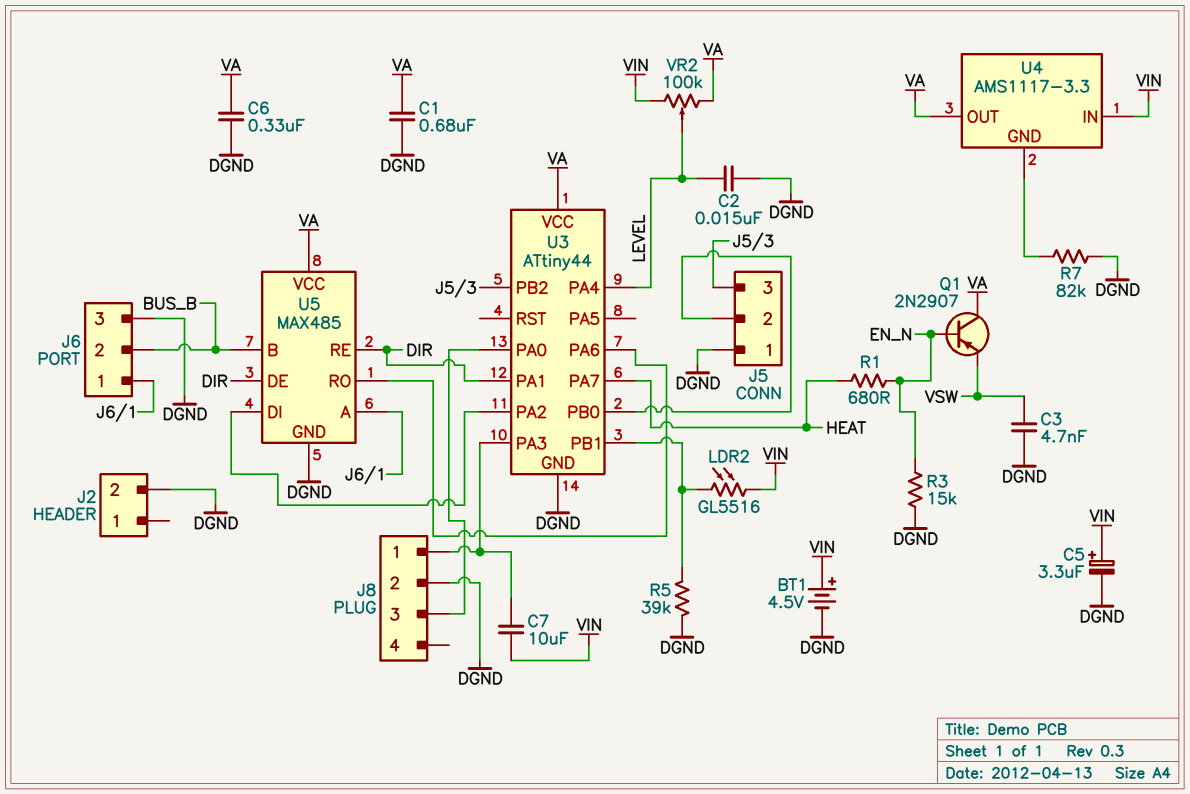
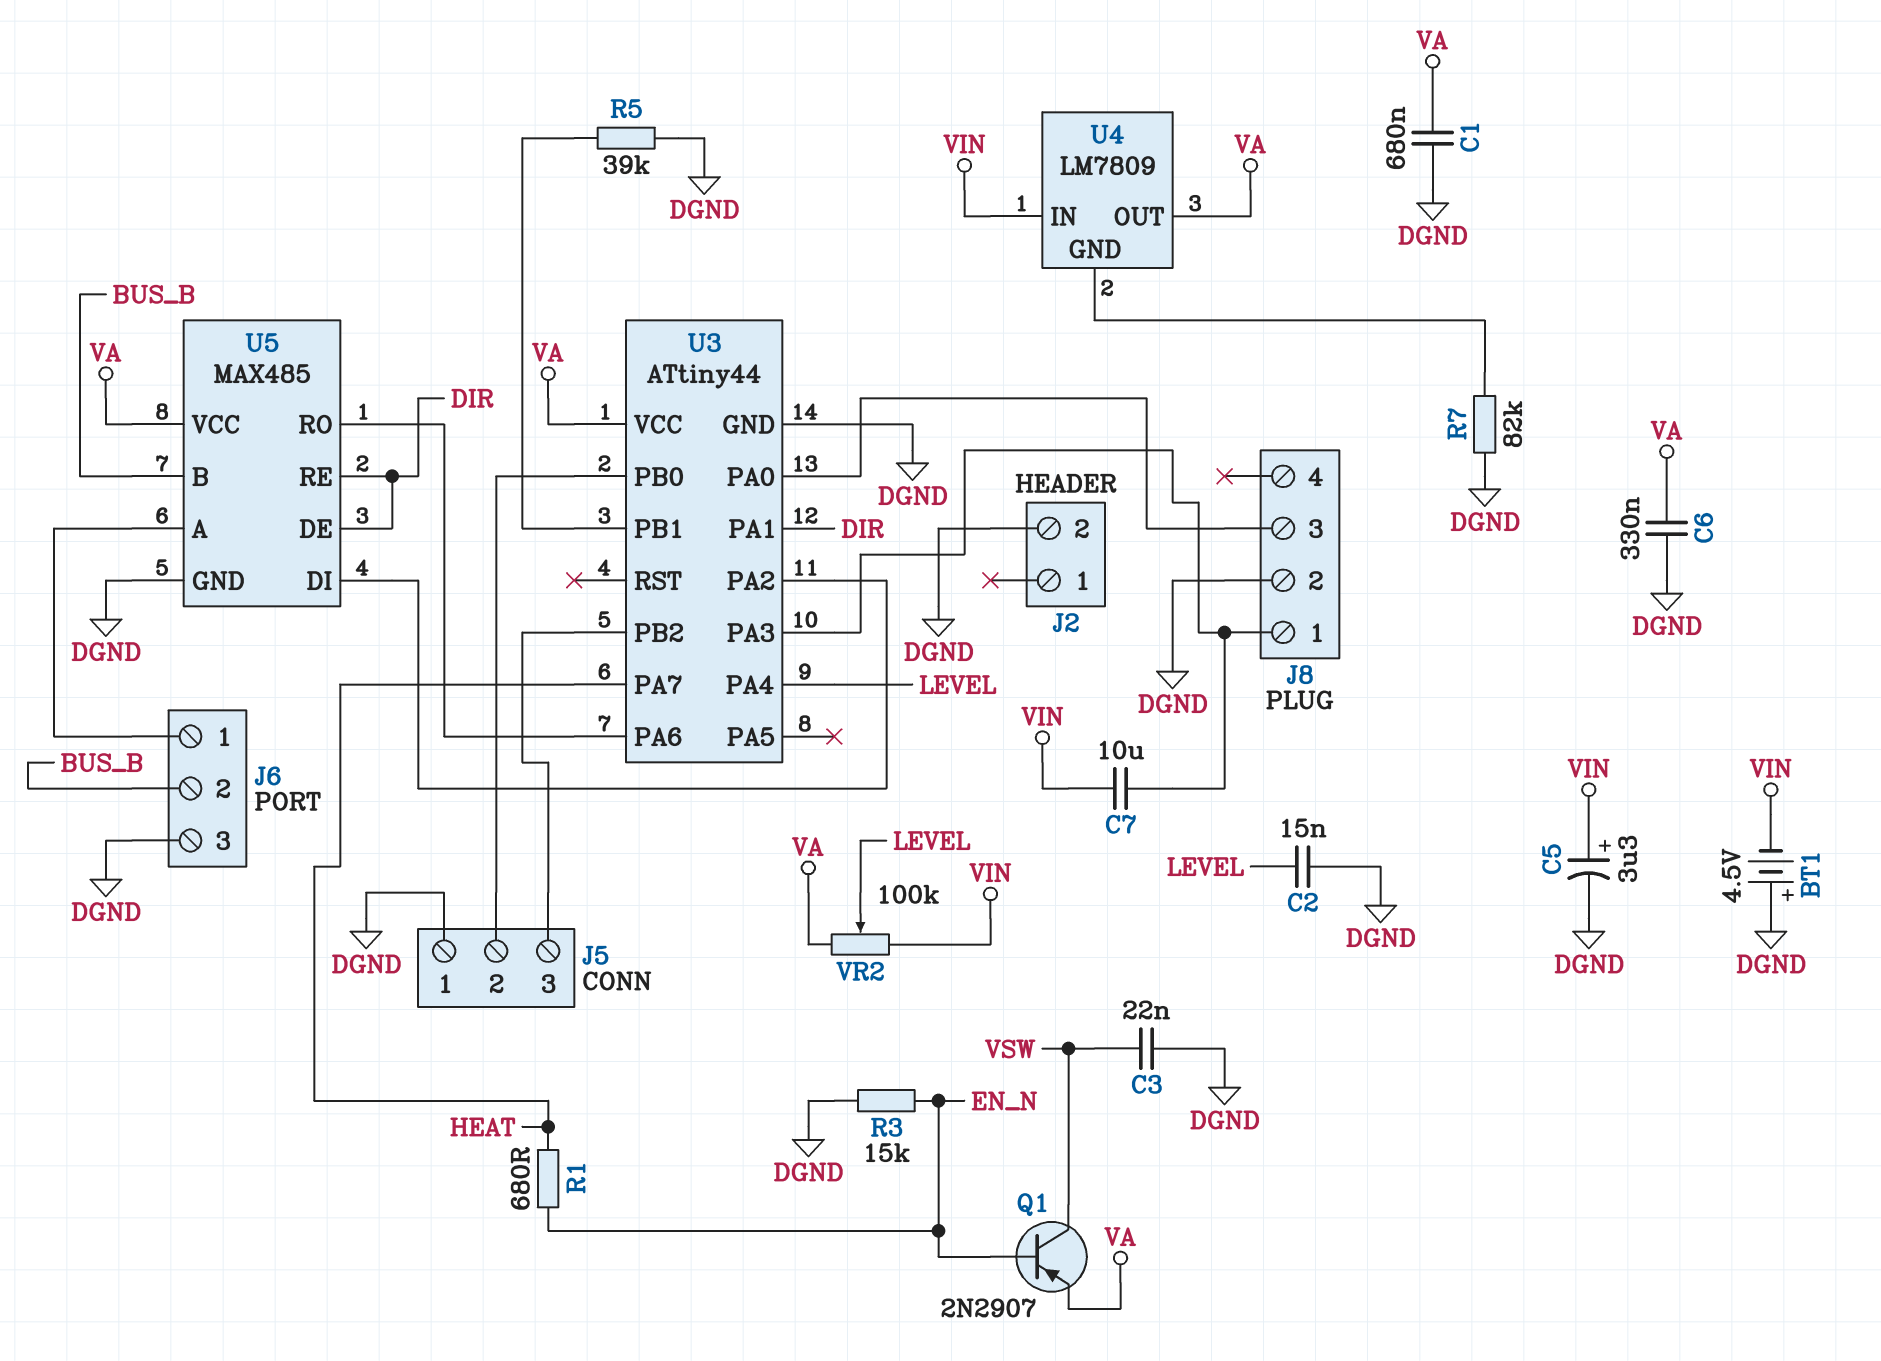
BT1: 4.5V (plus VIN, minus DGND) -> 4.5V (plus DGND, minus VIN)
C3: 4.7nF (DGND, VSW) -> 22nF (DGND, VSW)
LDR2: GL5516 (U3/PB1, VIN) -> none
Q1: PNP 2N2907 (B EN_N, C VA, E VSW) -> PNP 2N2907 (B EN_N, C VSW, E VA)
U4: AMS1117-3.3 -> LM7809

